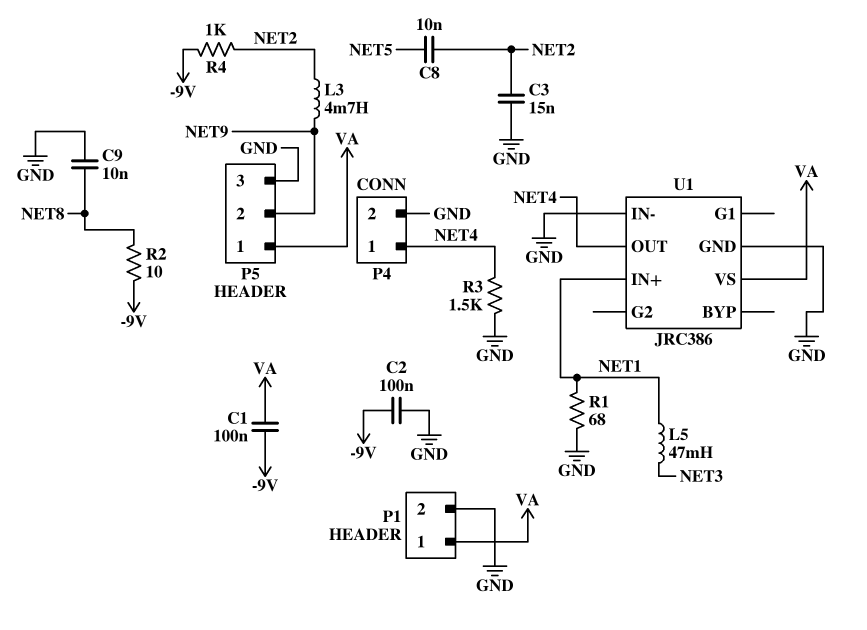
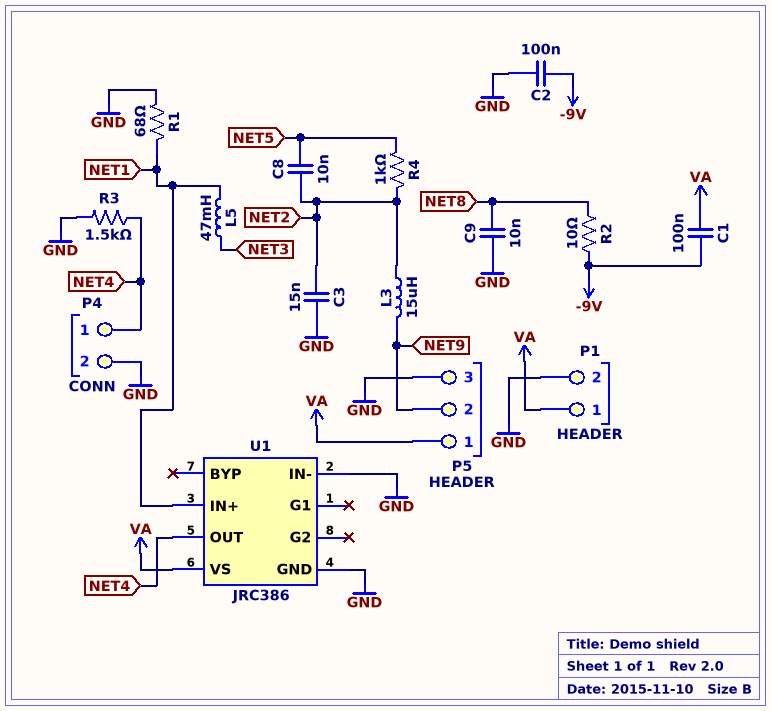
L3: 4.7mH (NET2, NET9) -> 15uH (NET2, NET9)
R4: 1k (-9V, NET2) -> 1k (NET2, NET5)

